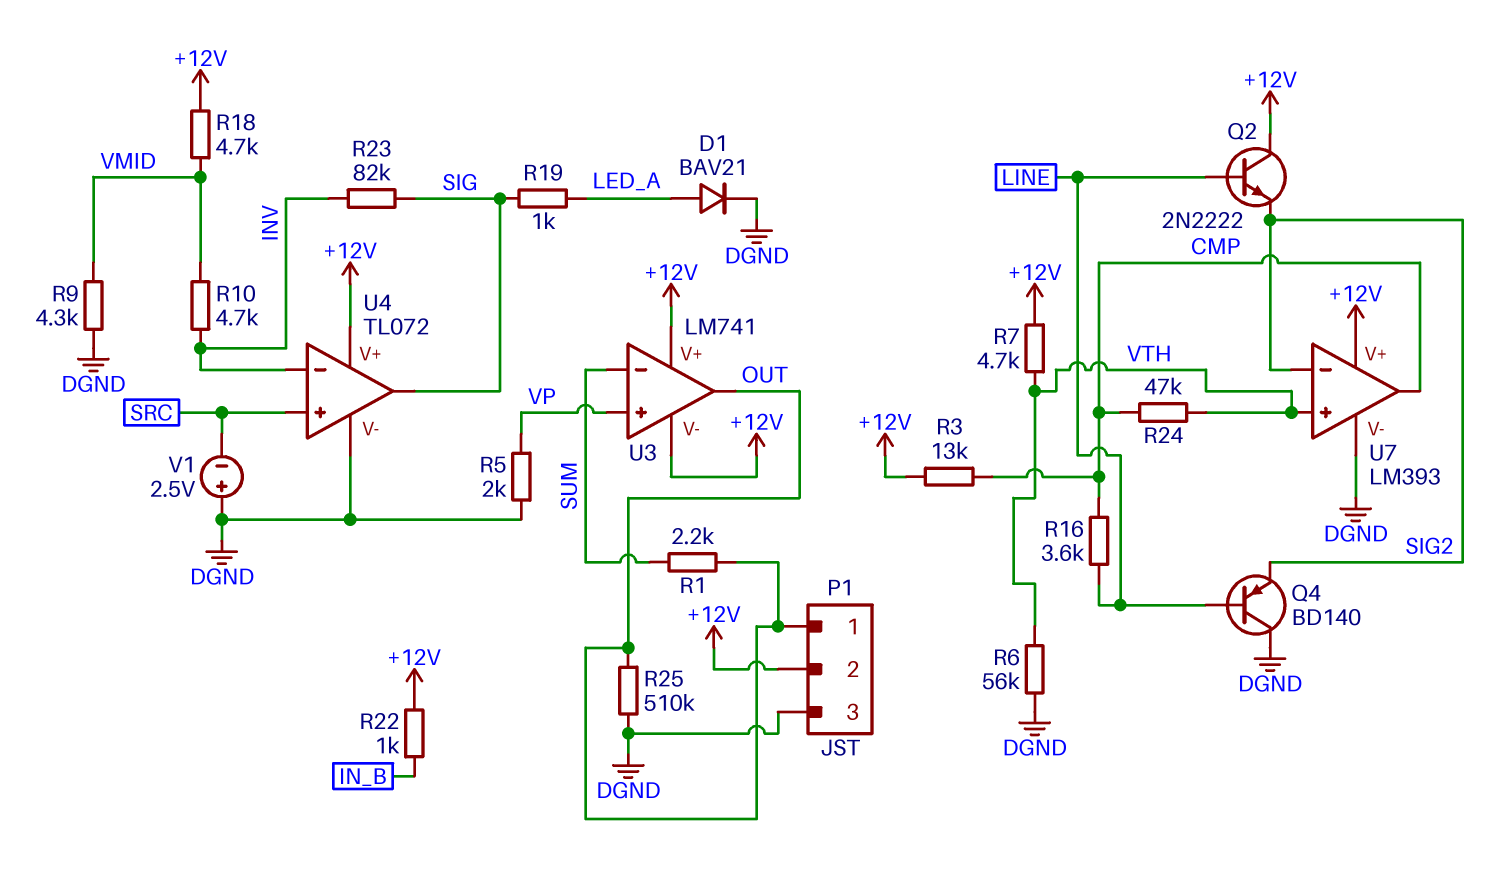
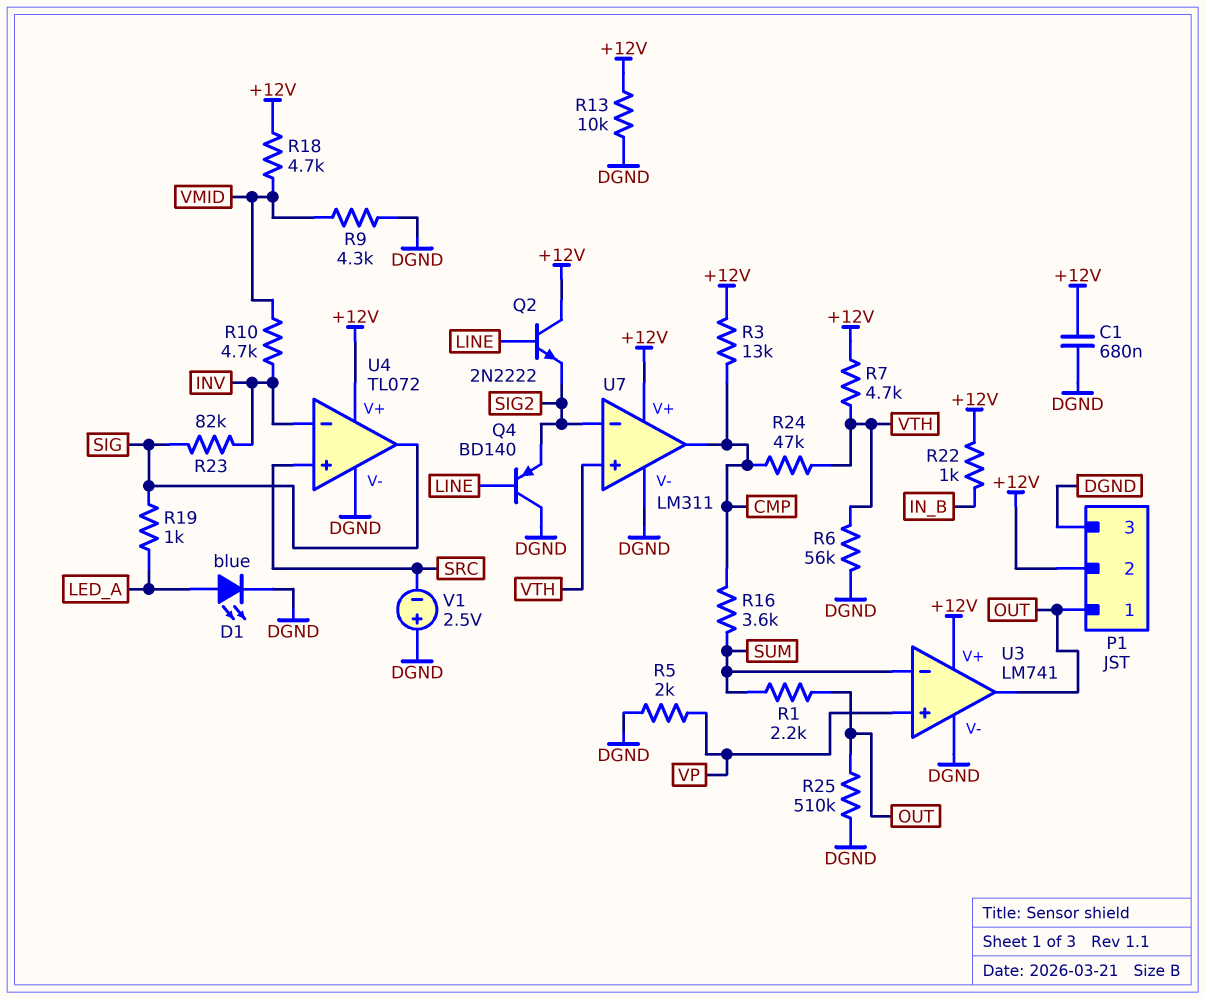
C1: none -> 680nF (+12V, DGND)
D1: diode BAV21 (A LED_A, K DGND) -> LED blue (A LED_A, K DGND)
R13: none -> 10k (+12V, DGND)
R16: 3.6k (CMP, LINE) -> 3.6k (CMP, SUM)
U3 pin V-: +12V -> DGND
U7: LM393 -> LM311

